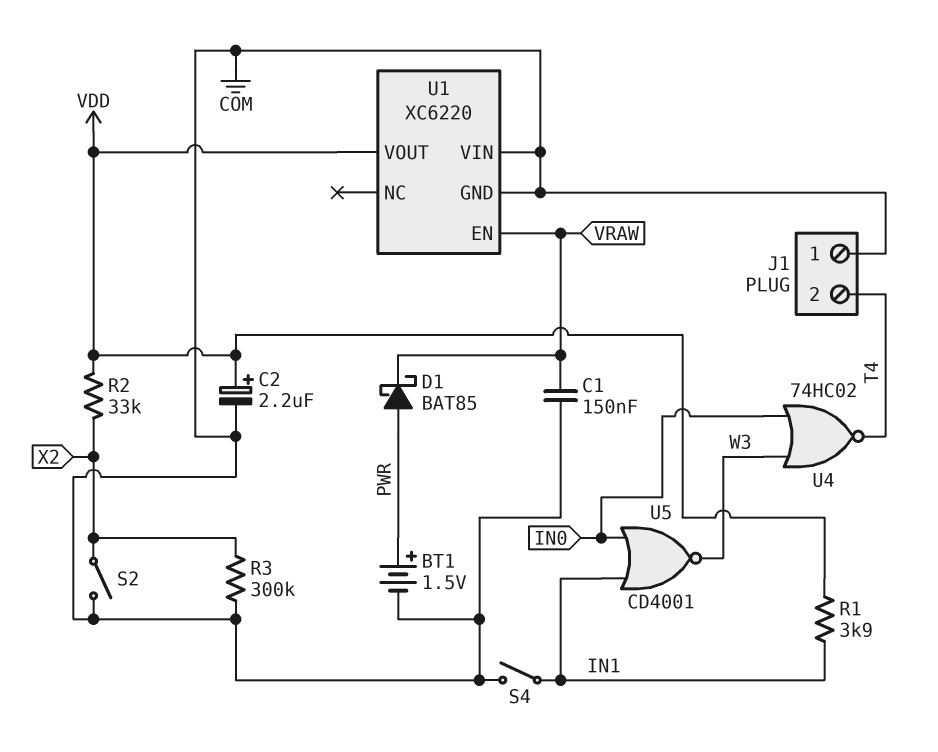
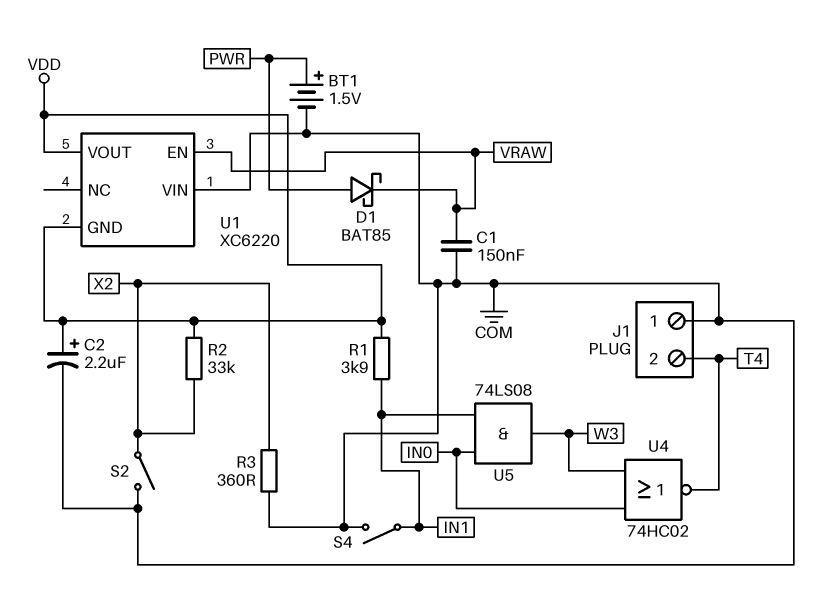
R3: 300k (COM, X2) -> 360 (COM, X2)
U1 pin GND: COM -> VDD
U5: NOR CD4001 (in IN0, in IN1, out W3) -> AND 74LS08 (in IN0, in IN1, out W3)

